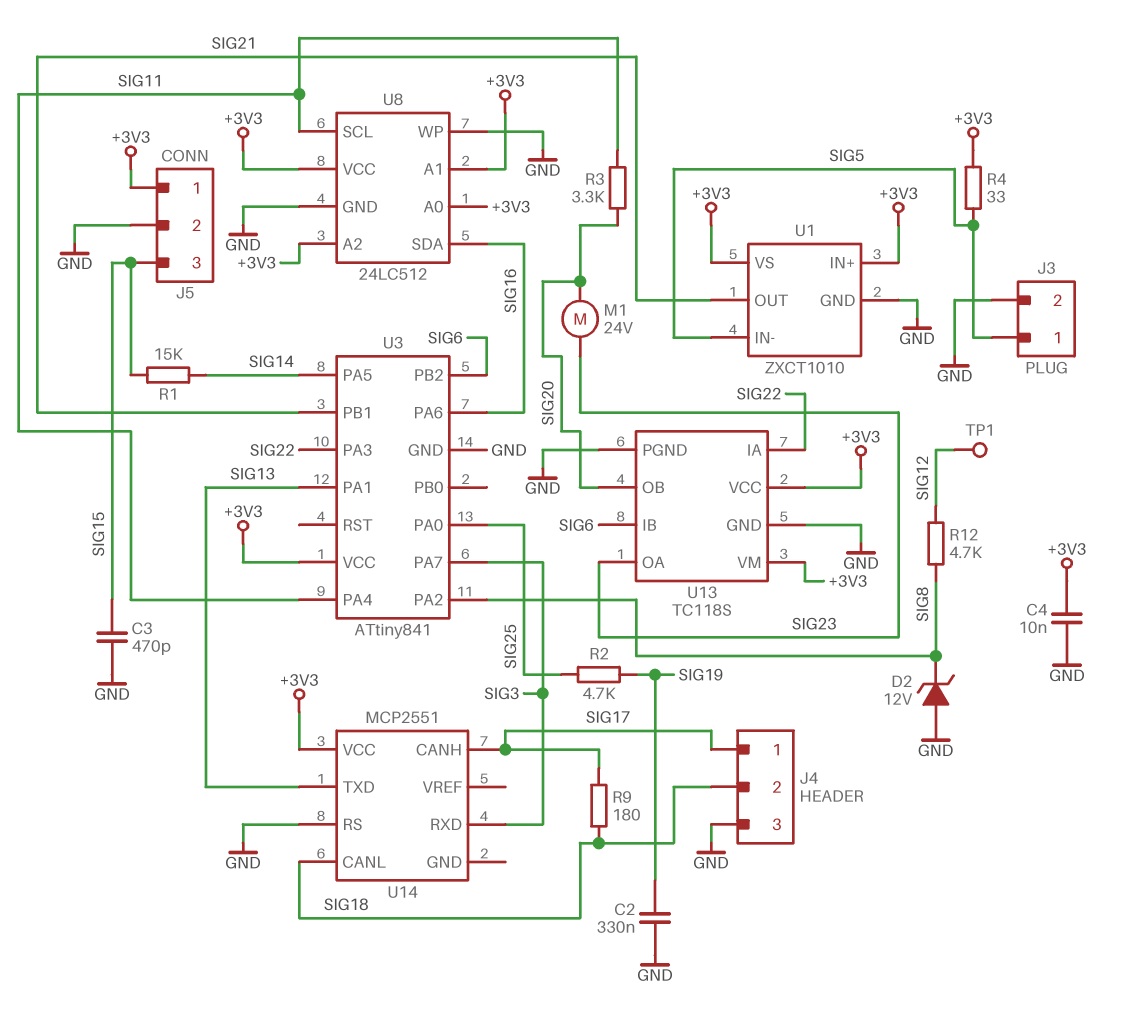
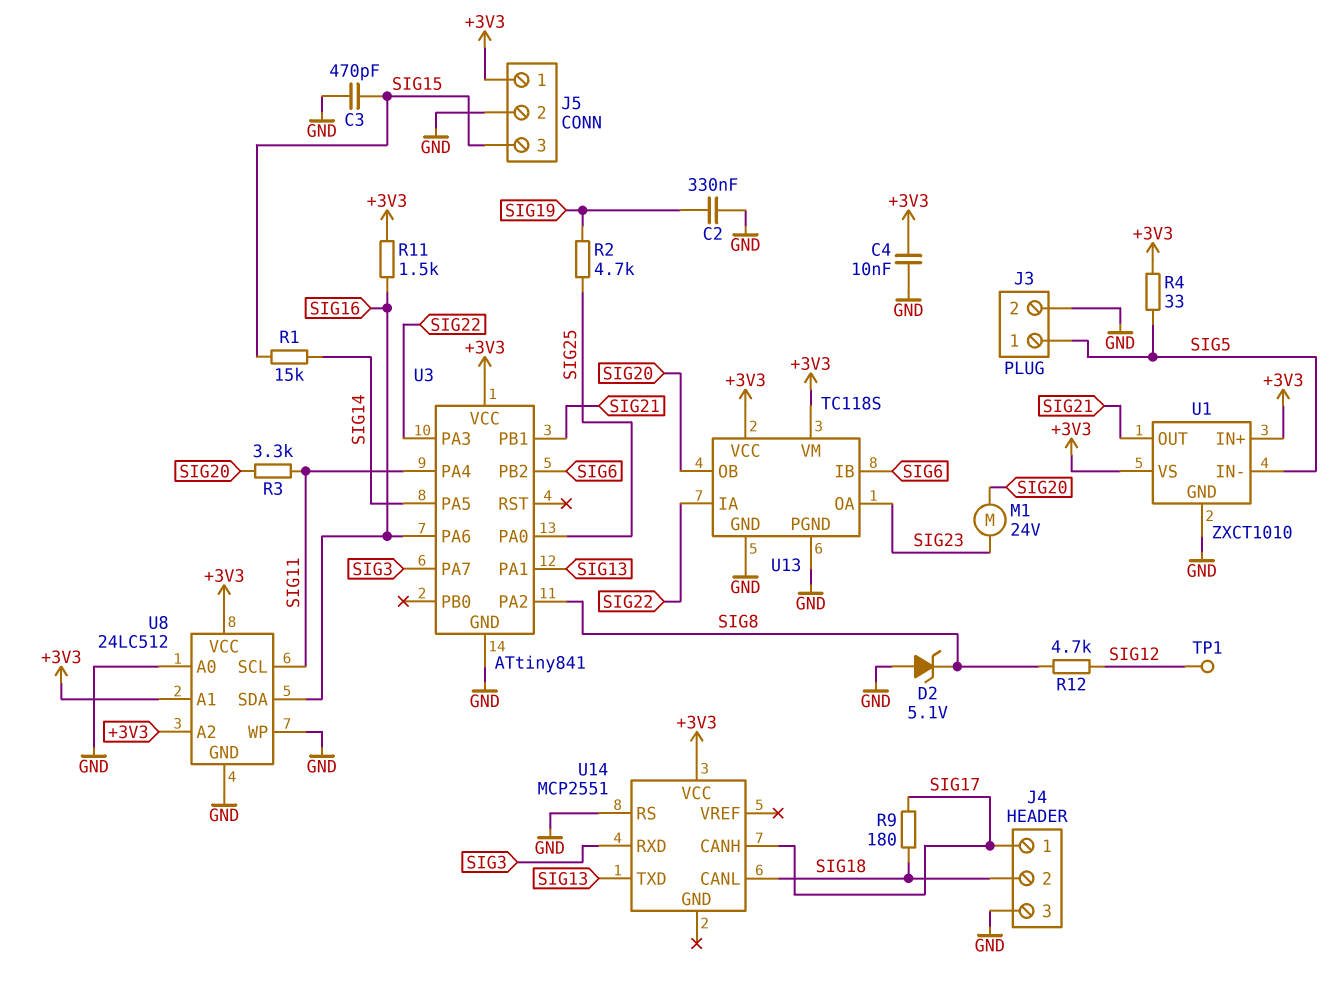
D2: zener 12V (A GND, K SIG8) -> zener 5.1V (A GND, K SIG8)
R11: none -> 1.5k (+3V3, SIG16)
U8 pin A0: +3V3 -> GND

